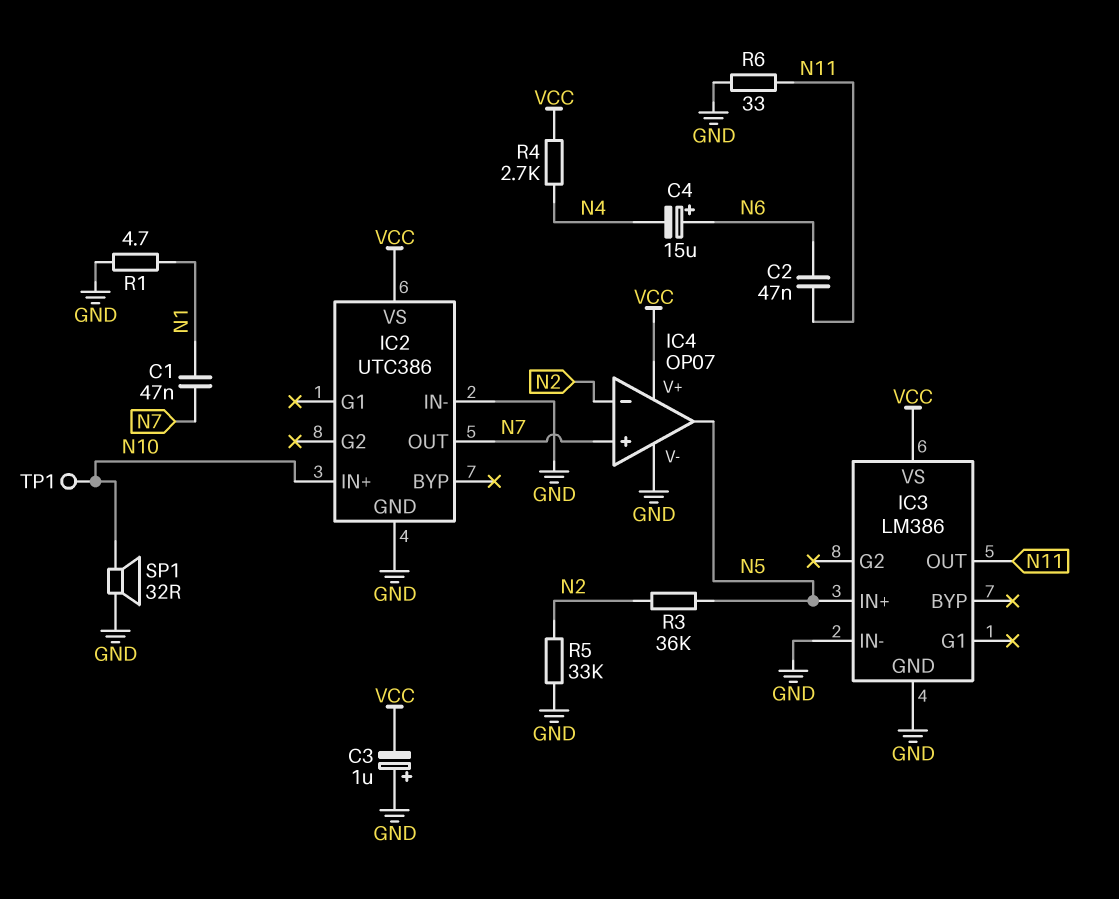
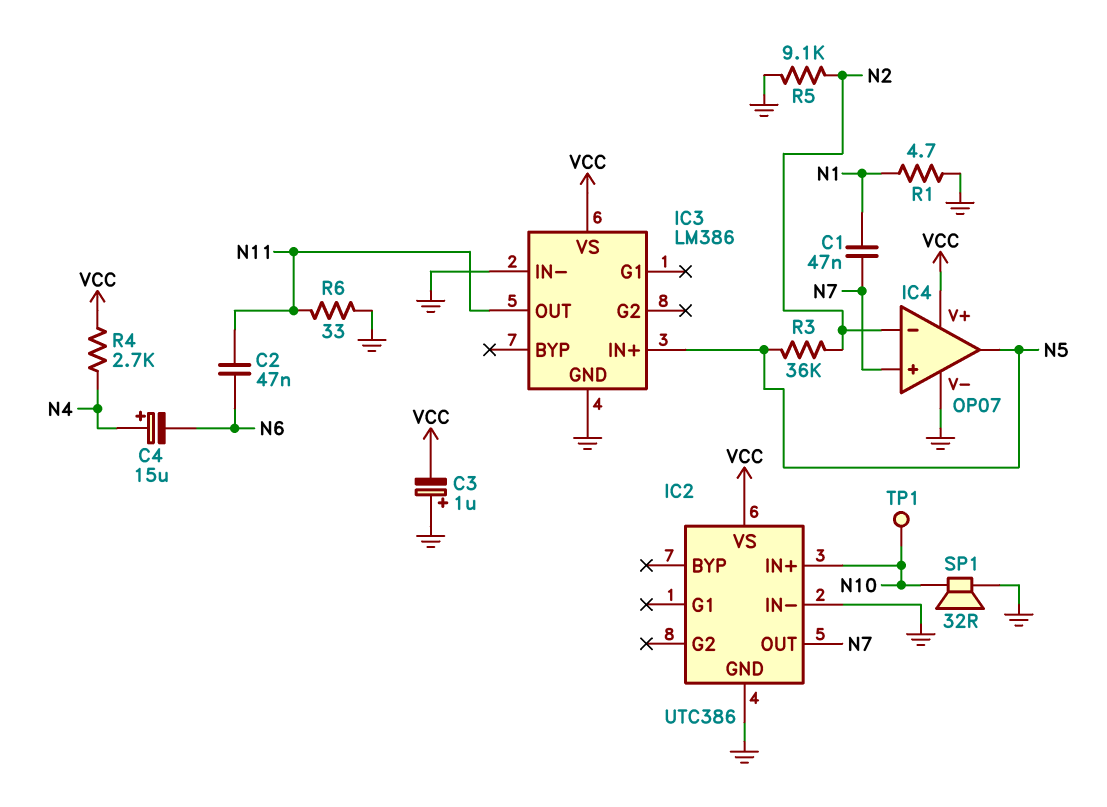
C4: 15uF (plus N6, minus N4) -> 15uF (plus N4, minus N6)
R5: 33k (GND, N2) -> 9.1k (GND, N2)

